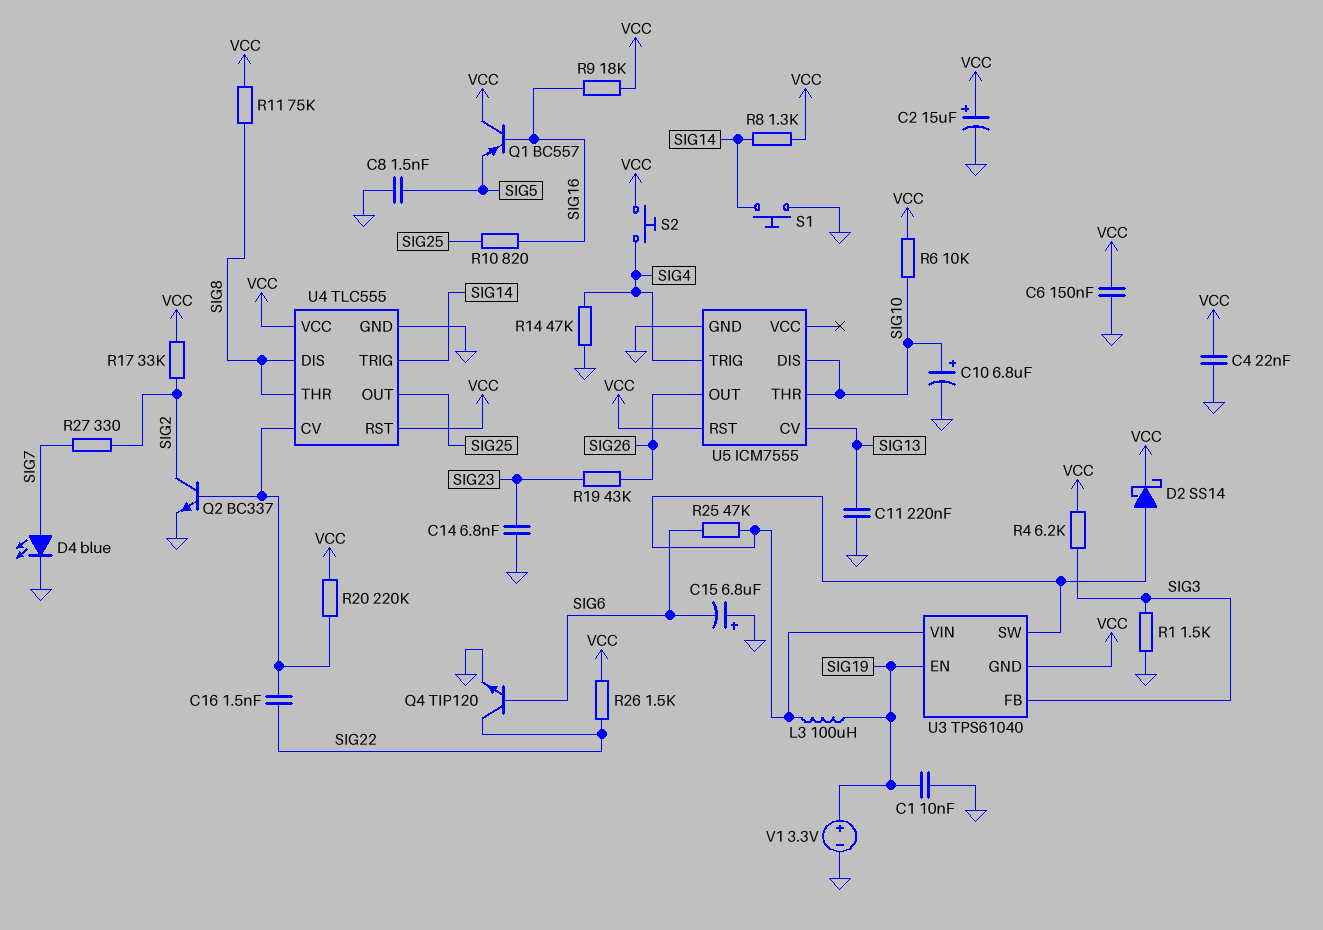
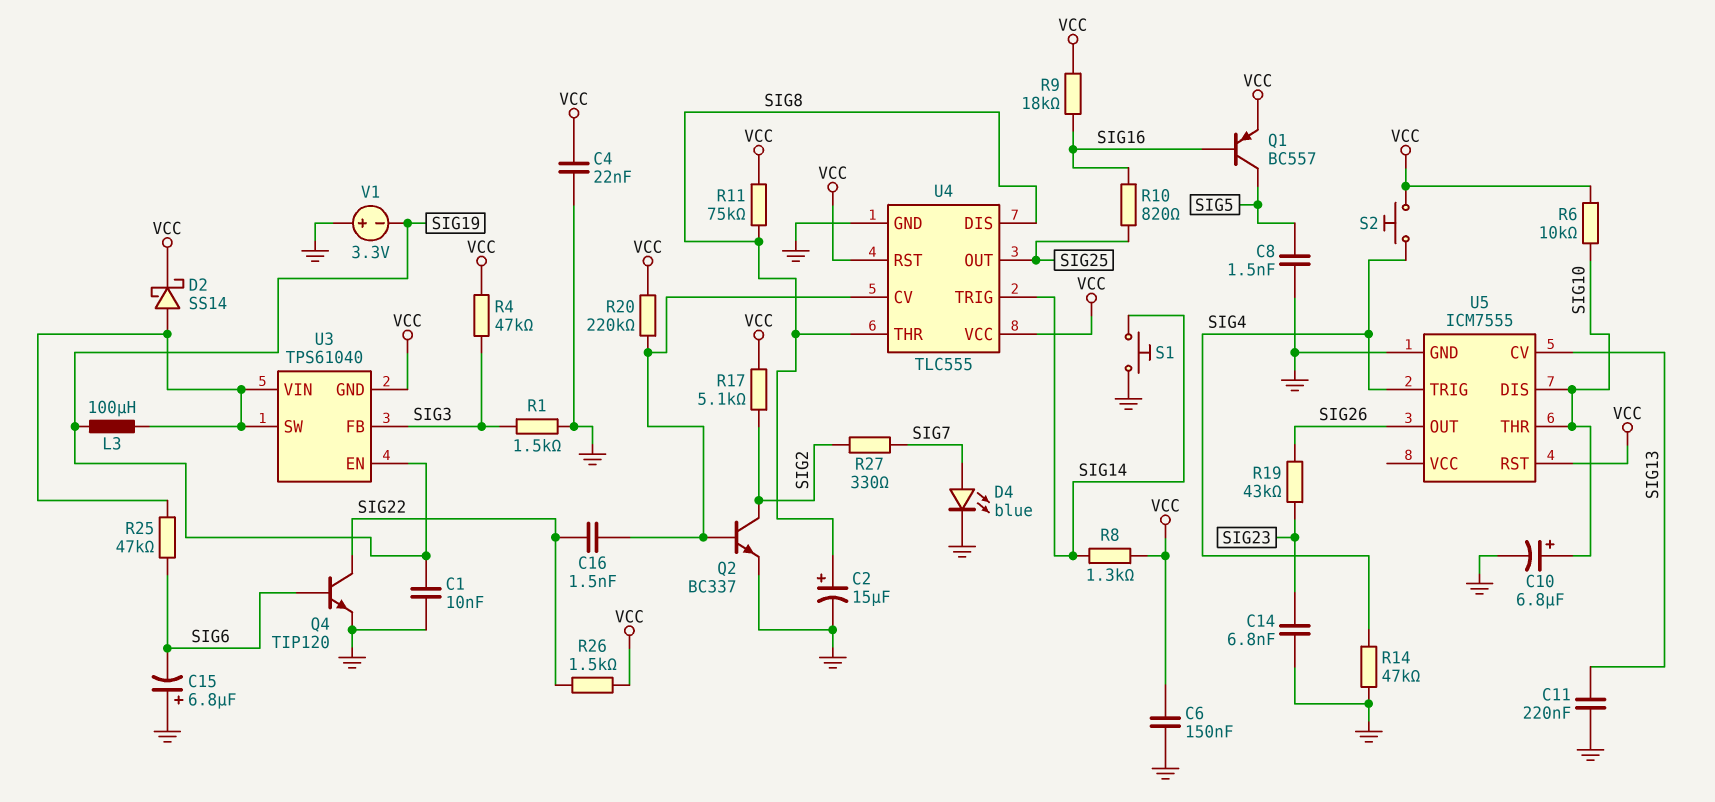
C2: 15uF (plus VCC, minus GND) -> 15uF (plus SIG8, minus GND)
Q1: PNP BC557 (B SIG16, C VCC, E SIG5) -> PNP BC557 (B SIG16, C SIG5, E VCC)
R4: 6.2k (SIG3, VCC) -> 47k (SIG3, VCC)
R17: 33k (SIG2, VCC) -> 5.1k (SIG2, VCC)
V1: 3.3V (plus SIG19, minus GND) -> 3.3V (plus GND, minus SIG19)

